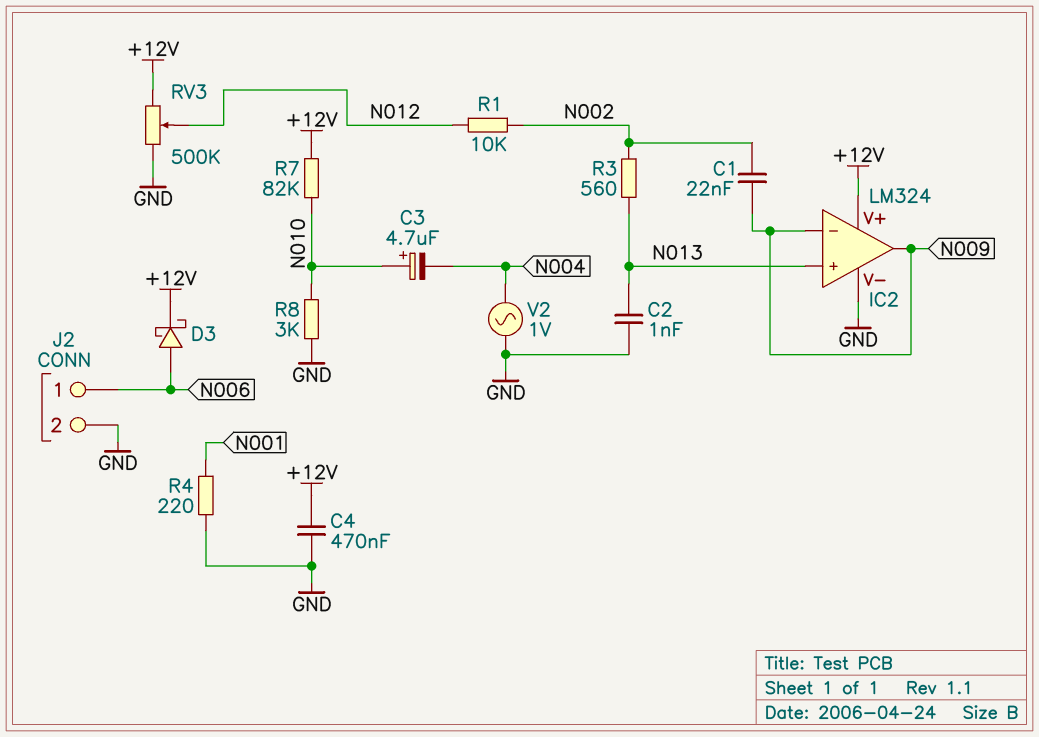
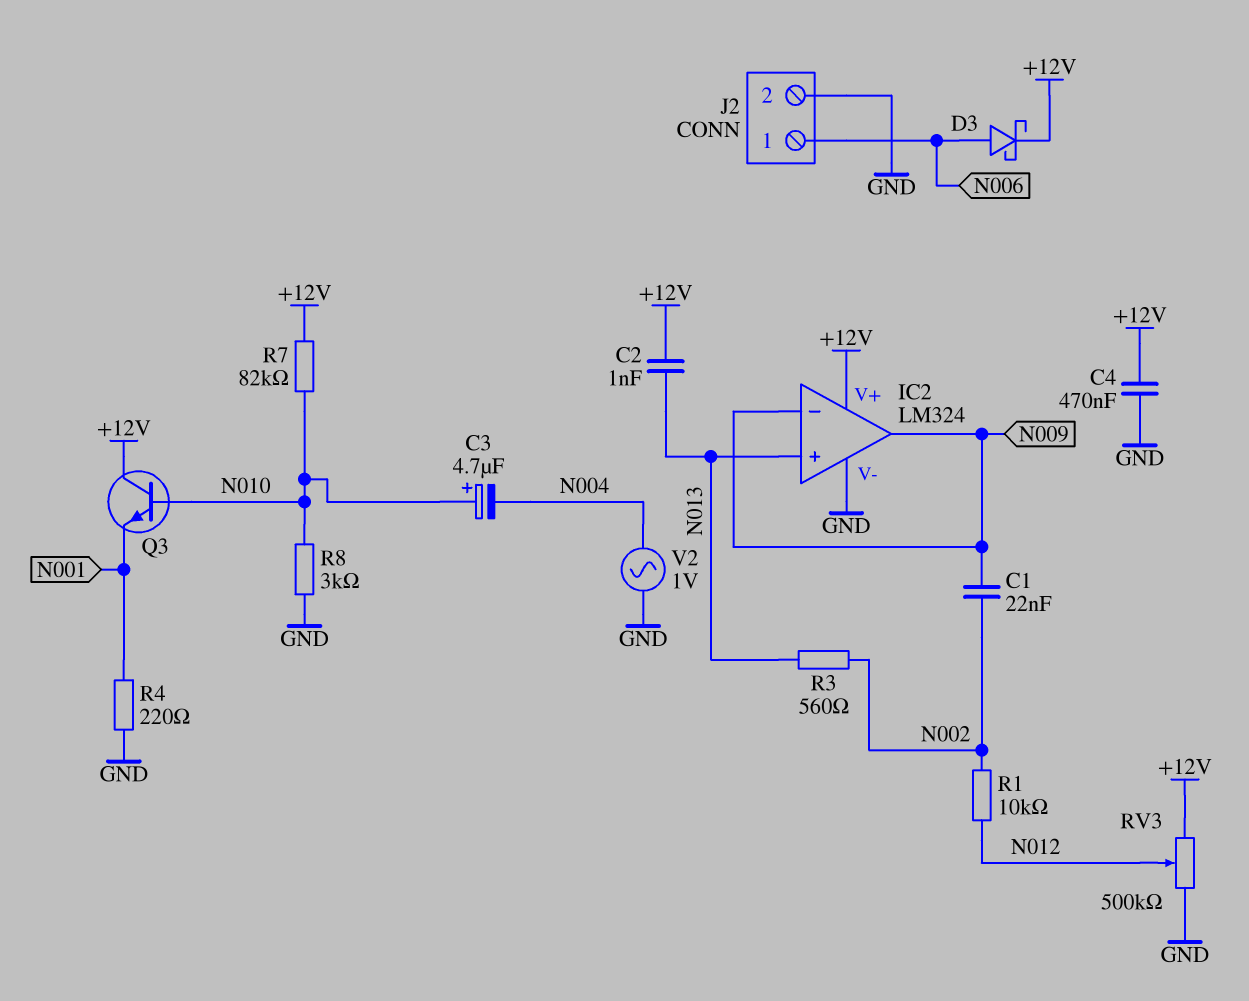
C2: 1nF (GND, N013) -> 1nF (+12V, N013)
Q3: none -> NPN (B N010, C +12V, E N001)

